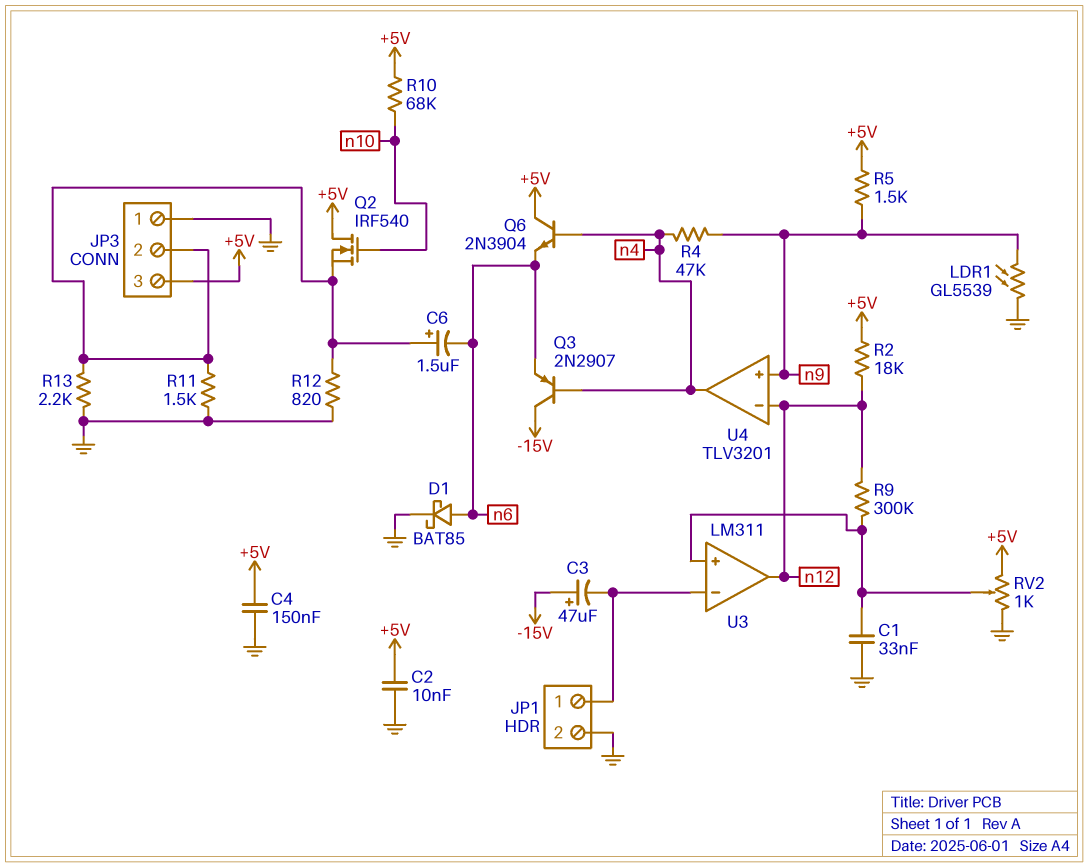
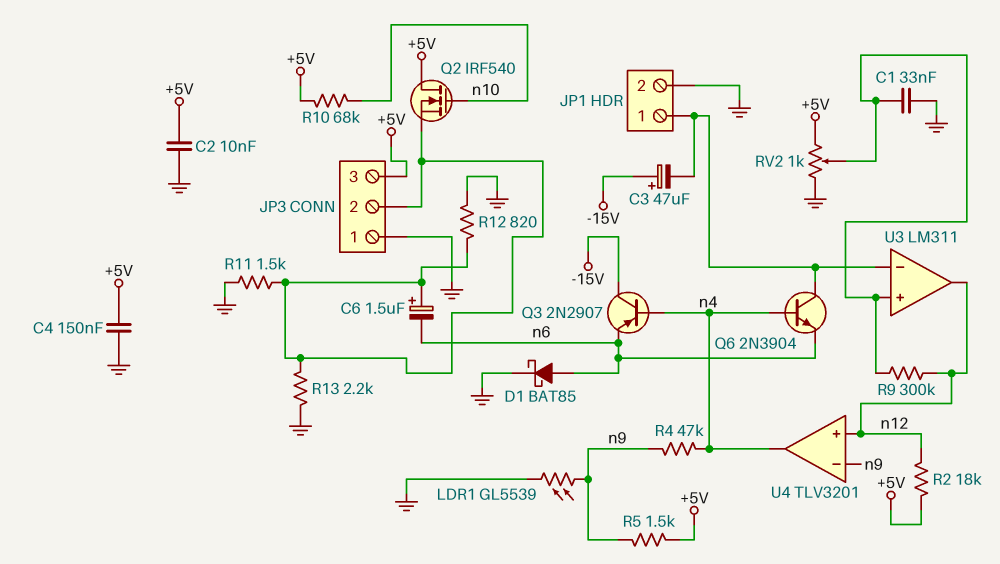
Q6: NPN 2N3904 (B n4, C +5V, E n6) -> NPN 2N3904 (B n4, C JP1/1, E n6)
U4 pin in+: n9 -> n12
U4 pin in-: n12 -> n9

